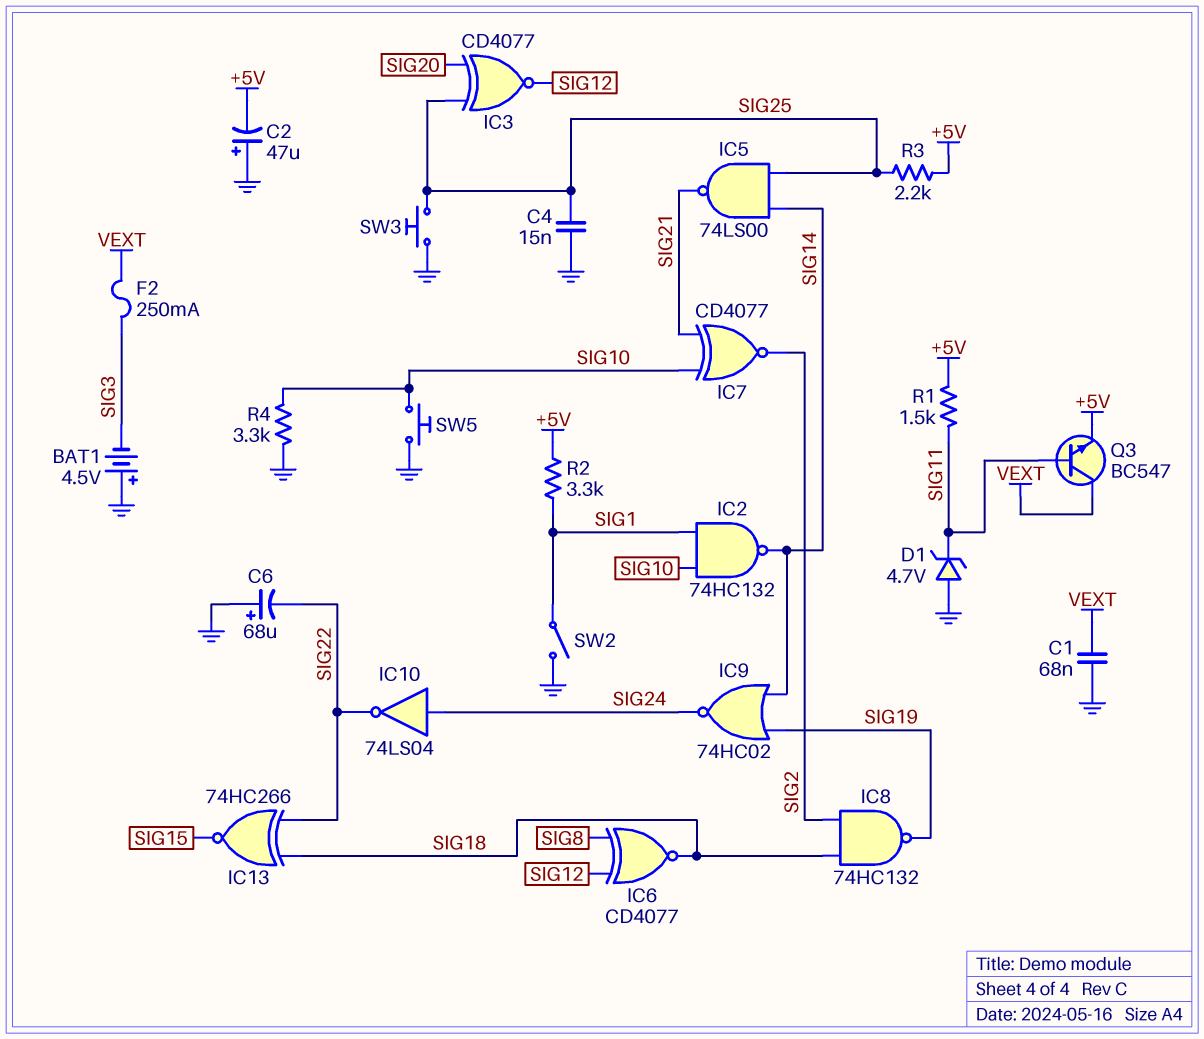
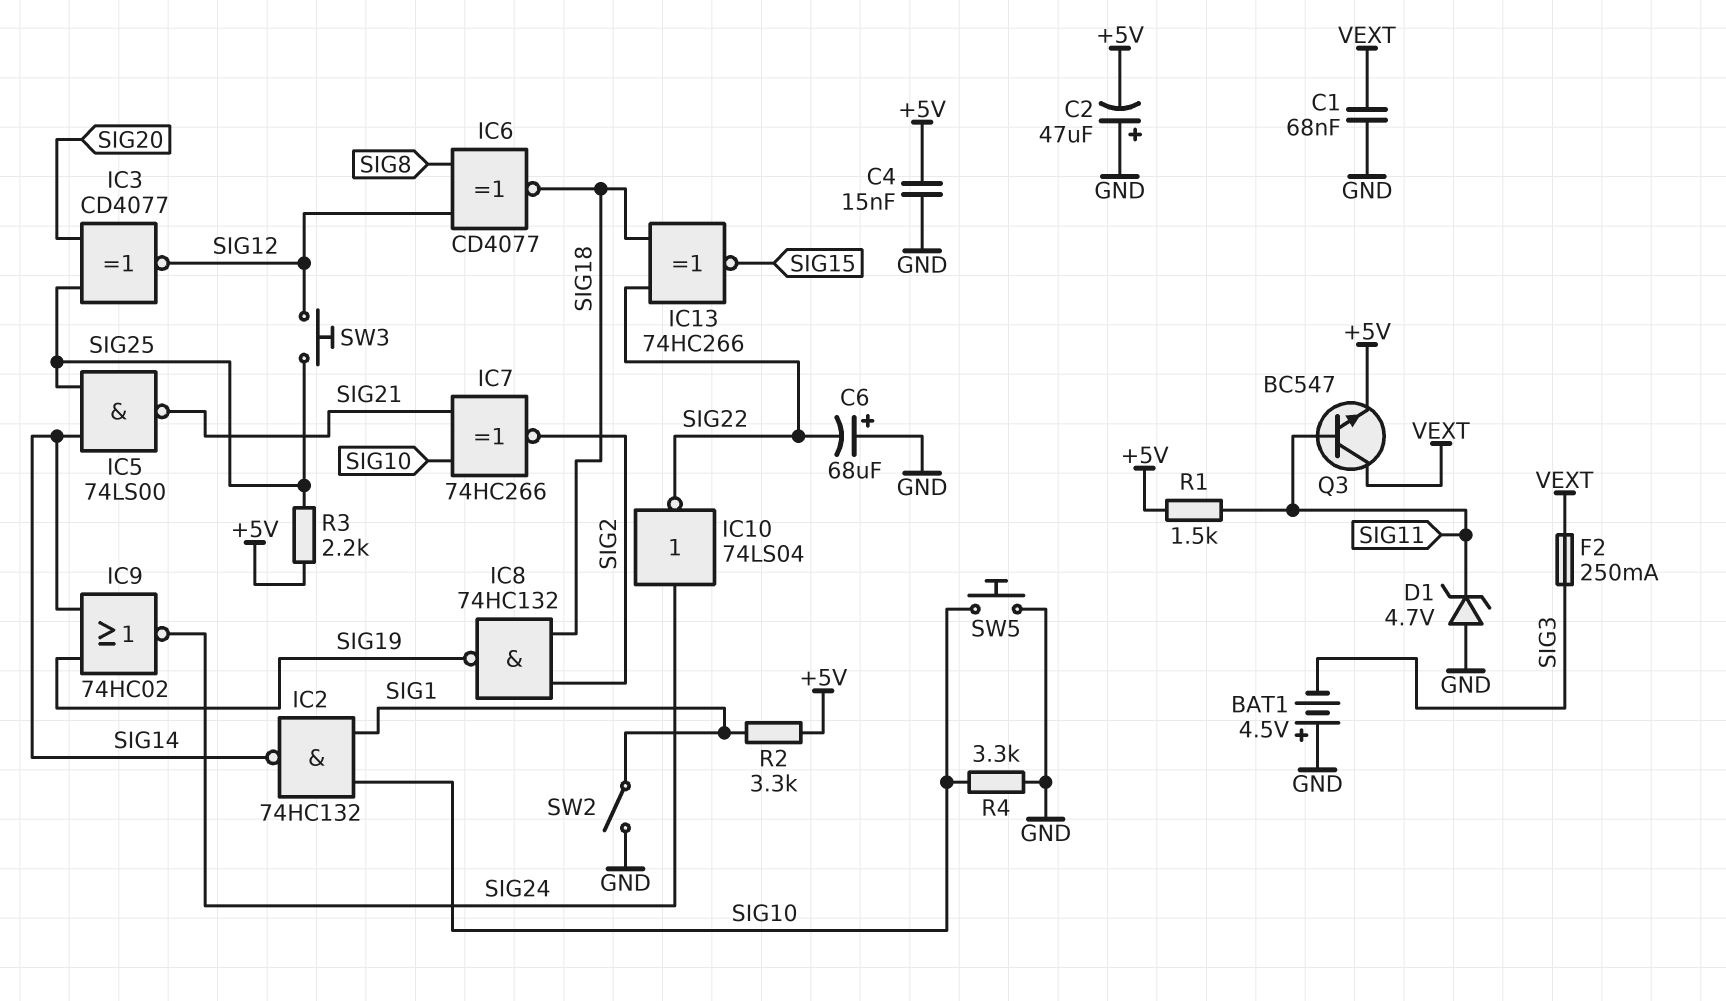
C4: 15nF (GND, SIG25) -> 15nF (+5V, GND)
IC7: XNOR CD4077 (in SIG10, in SIG21, out SIG2) -> XNOR 74HC266 (in SIG10, in SIG21, out SIG2)
SW3: button (GND, SIG25) -> button (SIG12, SIG25)

